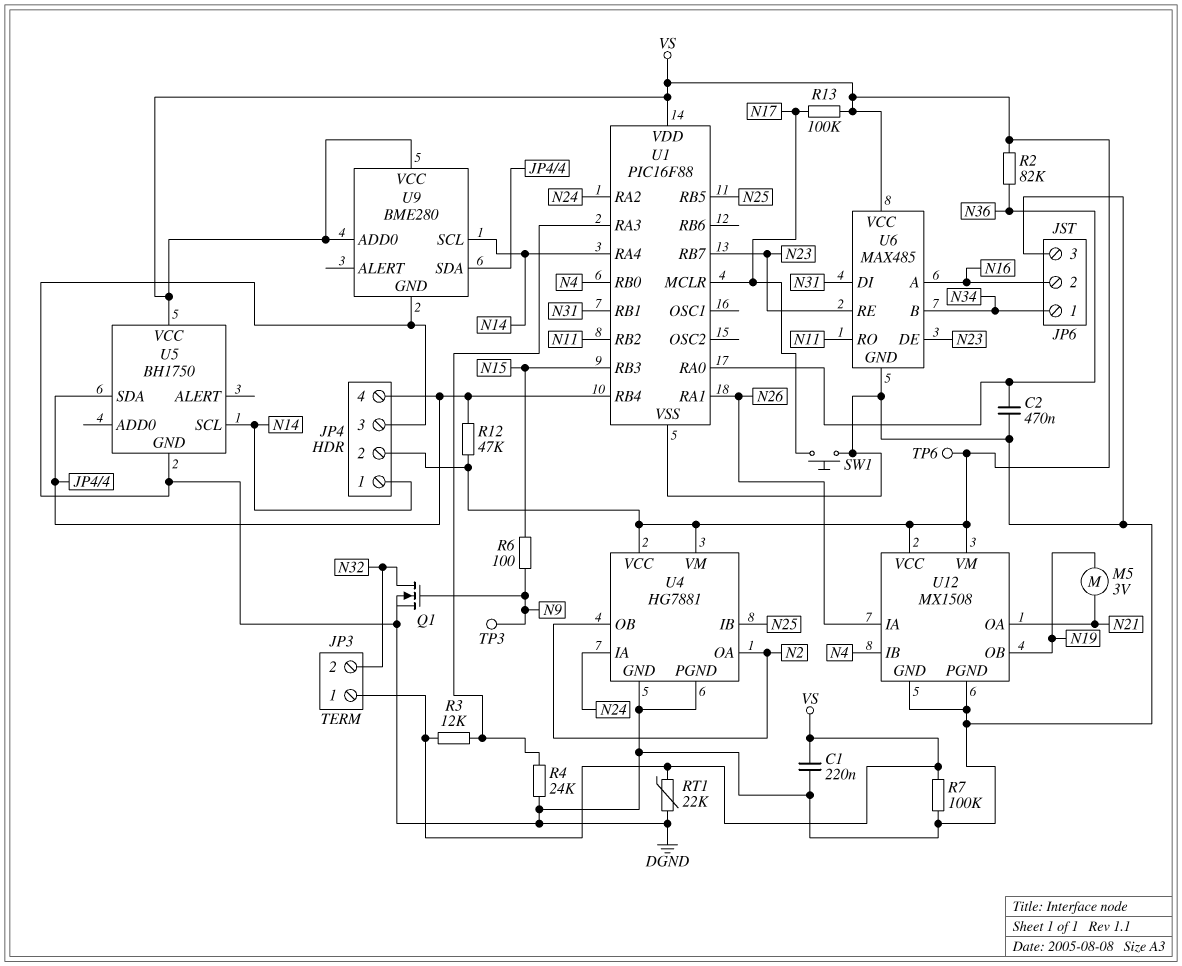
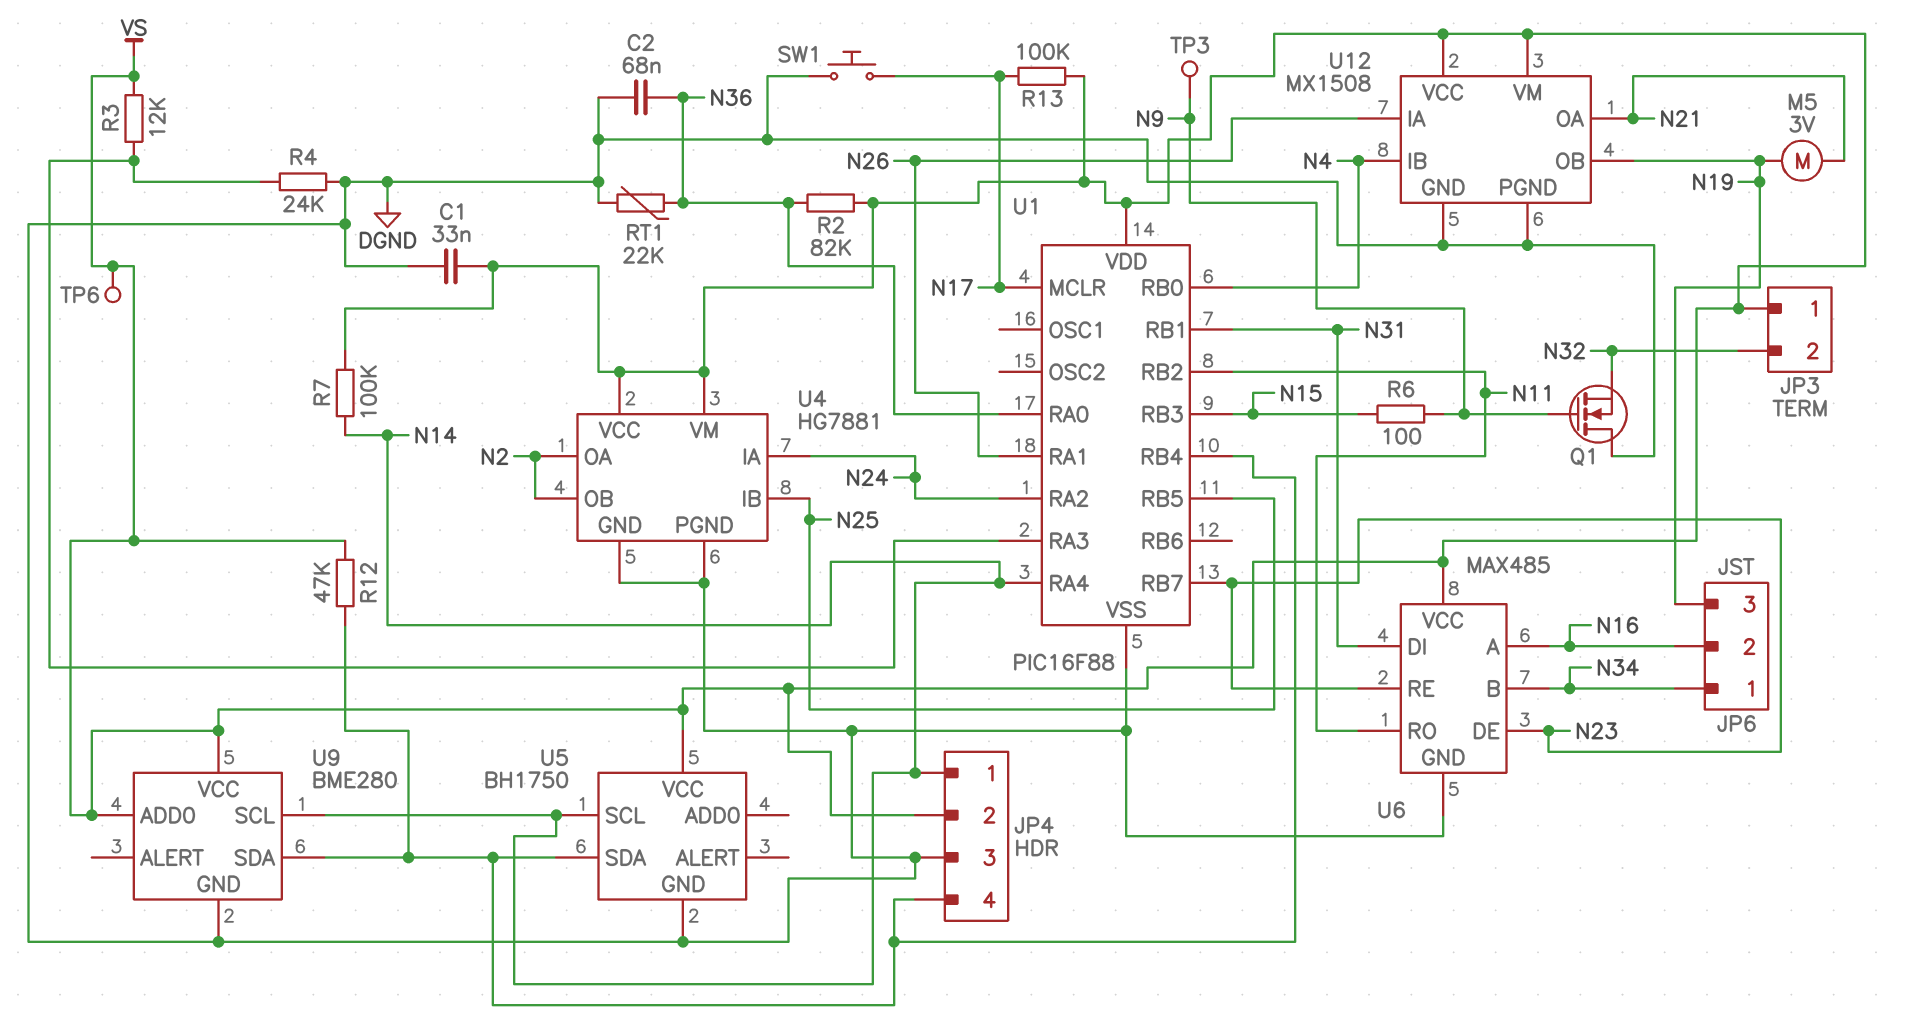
C1: 220nF (DGND, VS) -> 33nF (DGND, VS)
C2: 470nF (DGND, N36) -> 68nF (DGND, N36)
JP6 pin 3: DGND -> N19
Q1: NMOS (G N9, D N32, S DGND) -> NMOS (G N9, D DGND, S N32)
R7: 100k (DGND, VS) -> 100k (N14, VS)
RT1: 22k (DGND, VS) -> 22k (DGND, N36)

